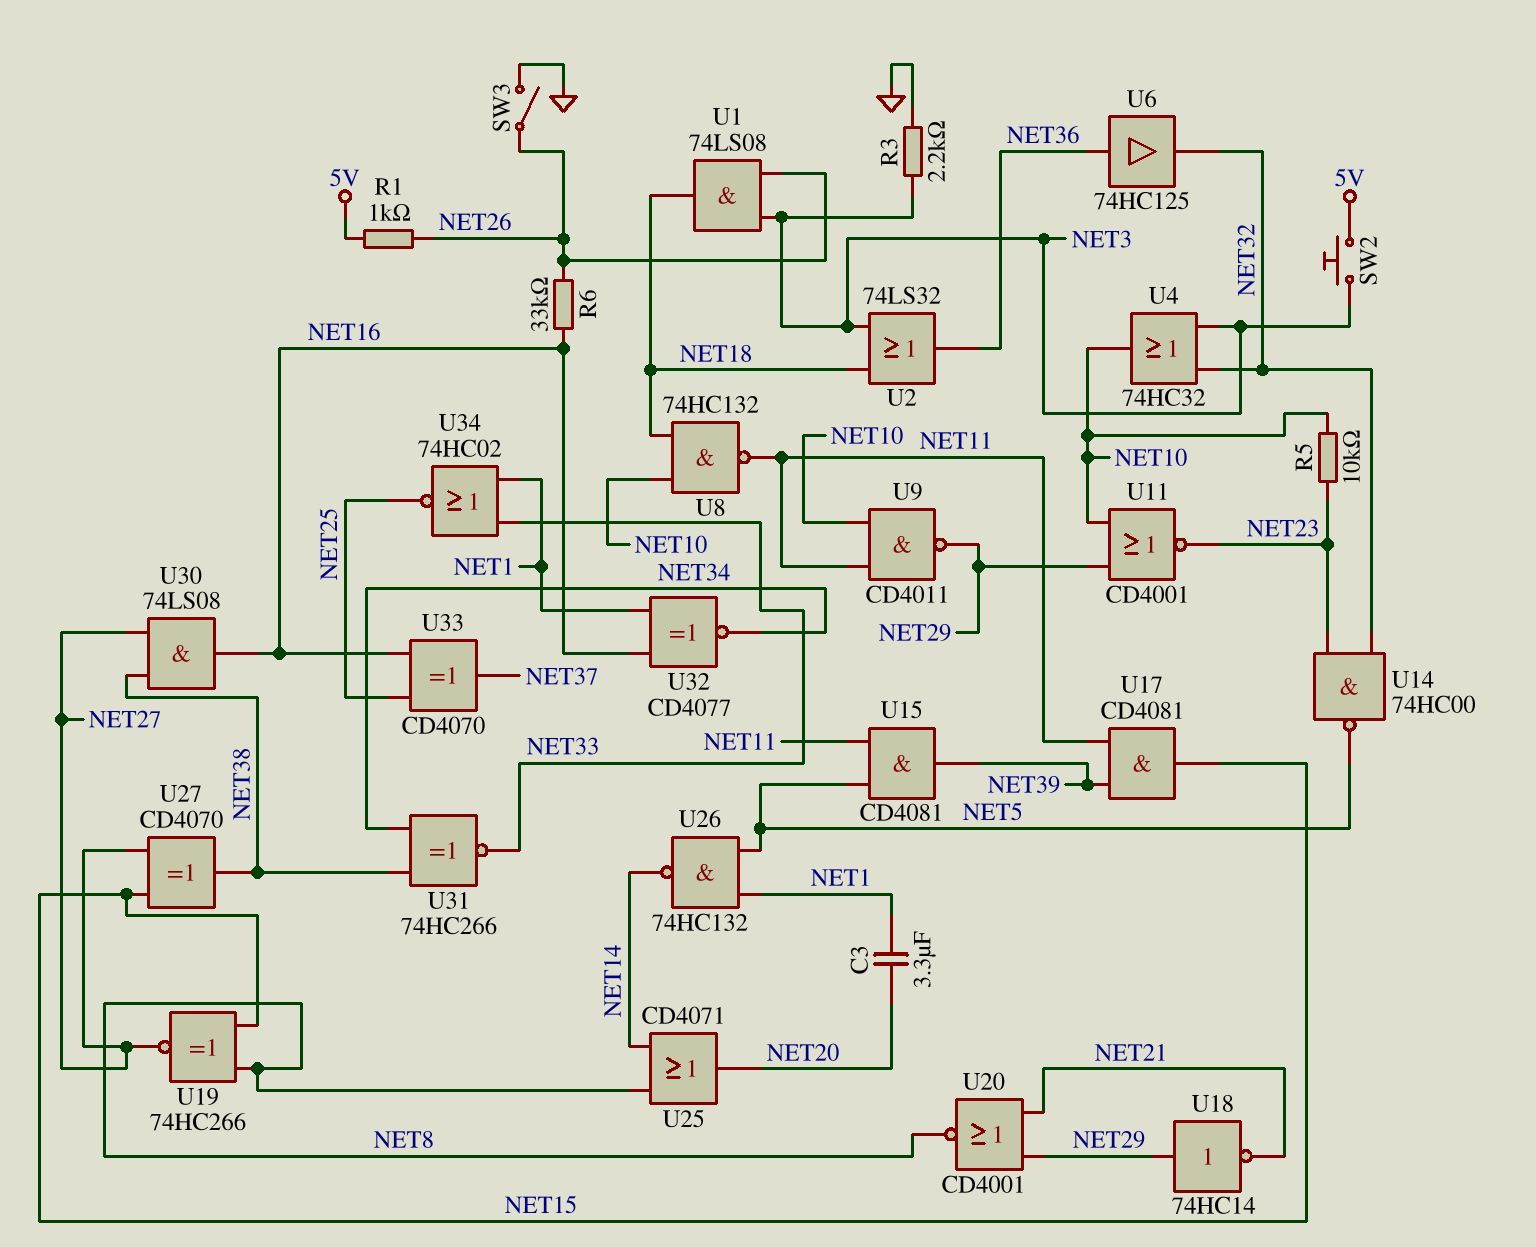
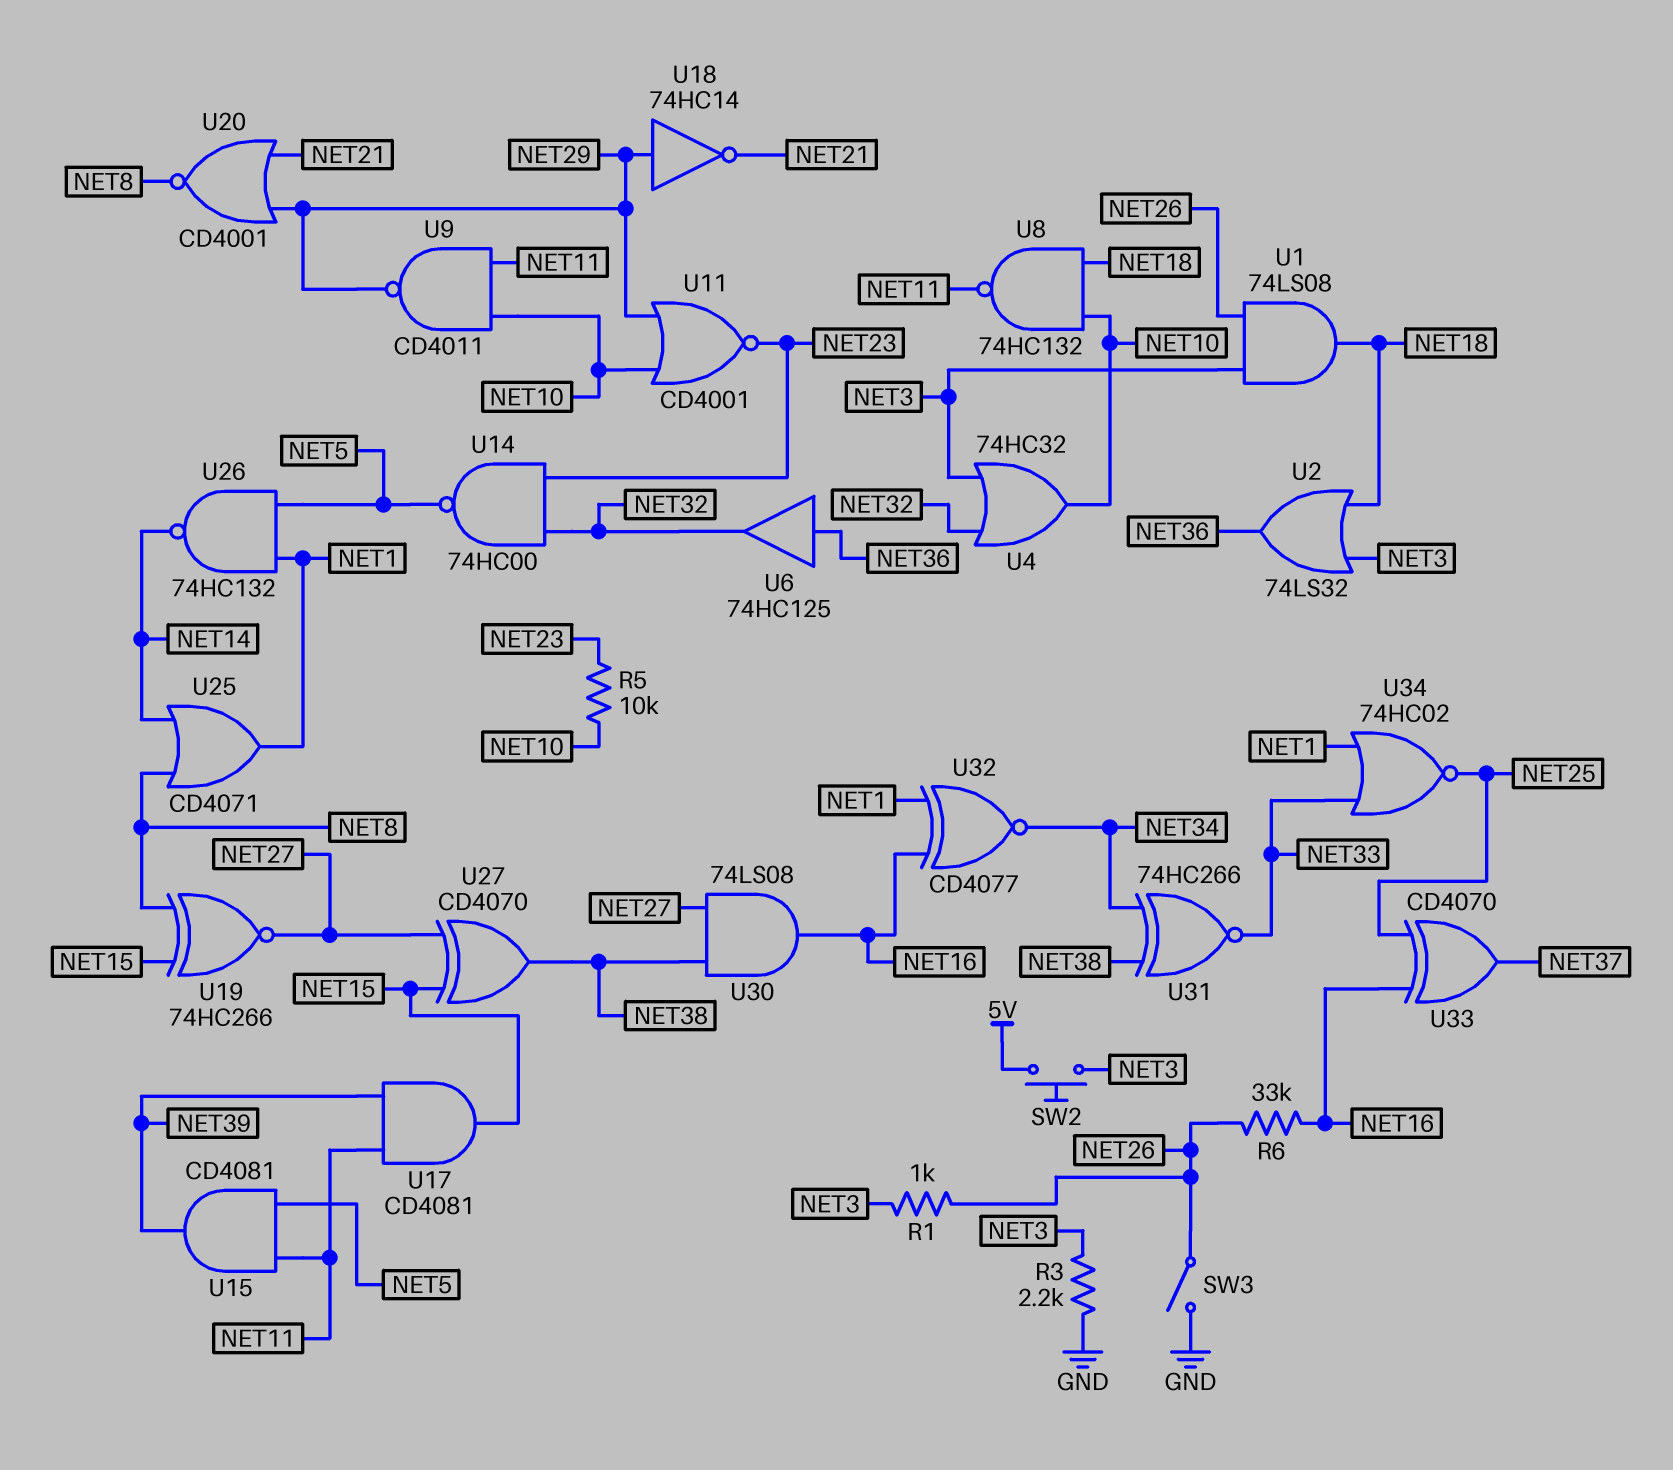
C3: 3.3uF (NET1, NET20) -> none
R1: 1k (5V, NET26) -> 1k (NET3, NET26)
U25: OR CD4071 (in NET8, in NET14, out NET20) -> OR CD4071 (in NET8, in NET14, out NET1)

